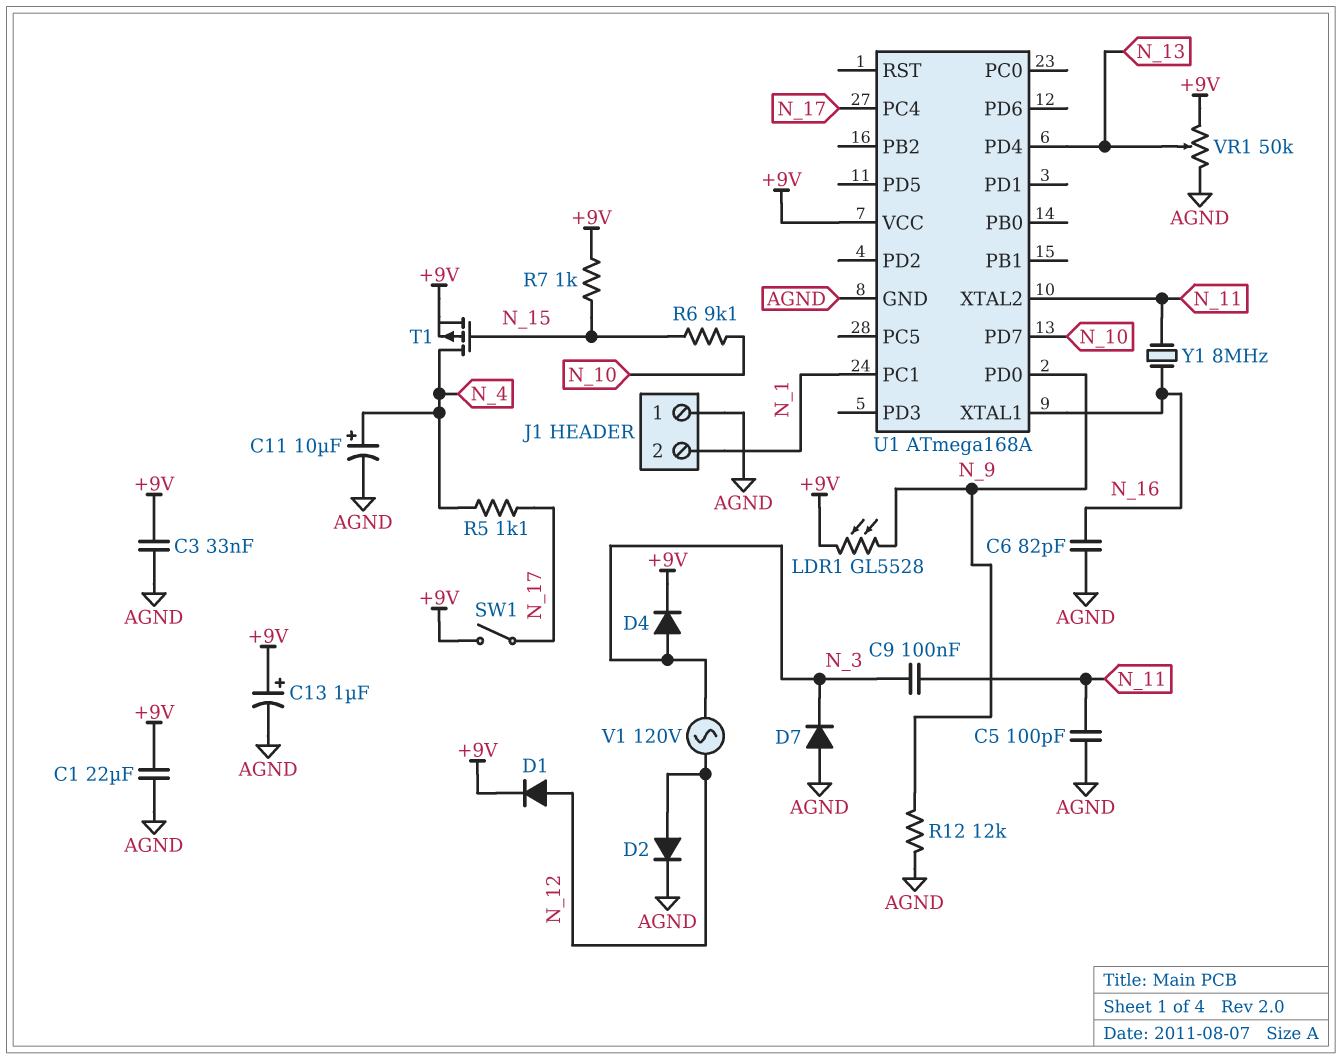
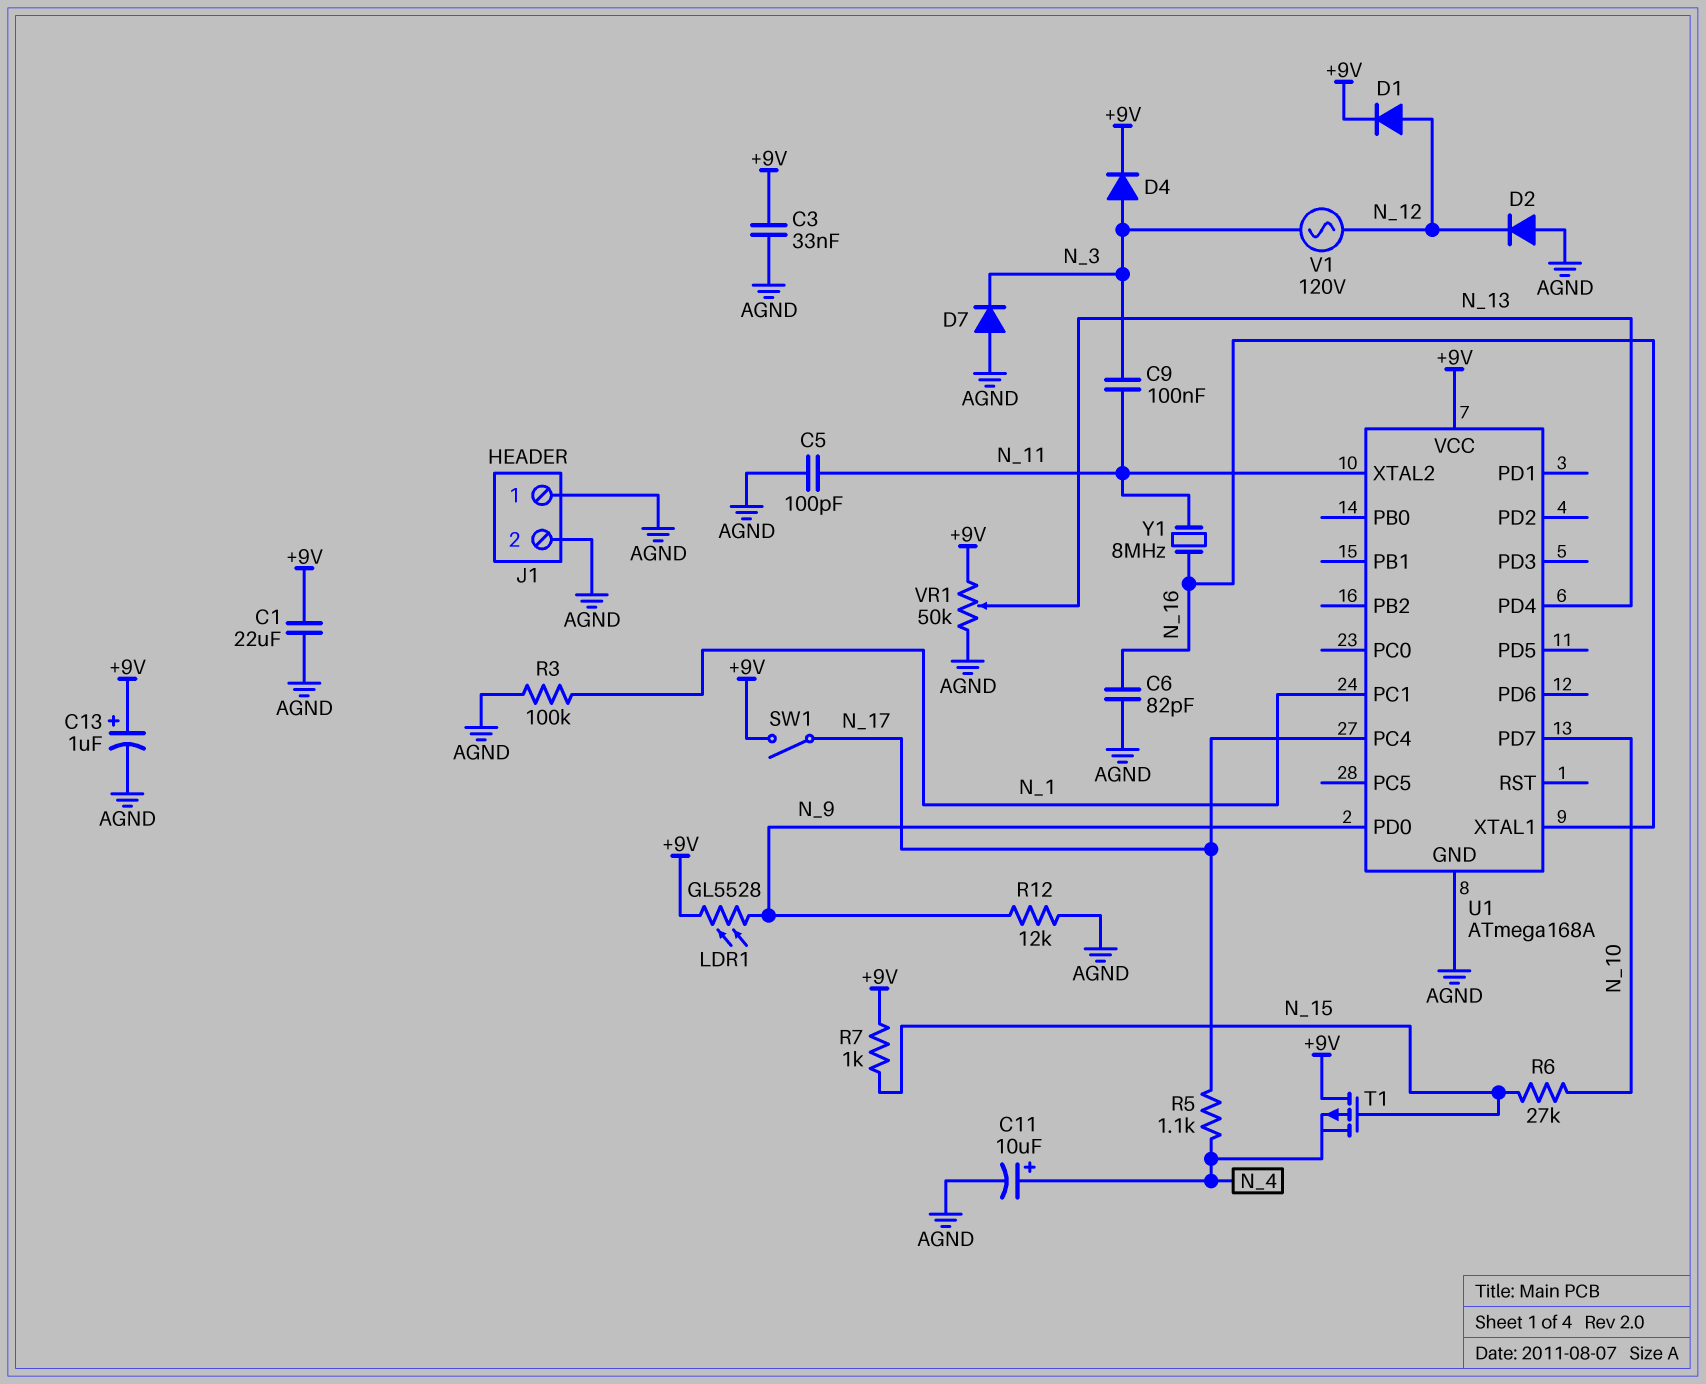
D2: diode (A N_12, K AGND) -> diode (A AGND, K N_12)
J1 pin 2: N_1 -> AGND
R3: none -> 100k (AGND, N_1)
R6: 9.1k (N_10, N_15) -> 27k (N_10, N_15)
T1: PMOS (G N_15, D N_4, S +9V) -> PMOS (G N_15, D +9V, S N_4)

